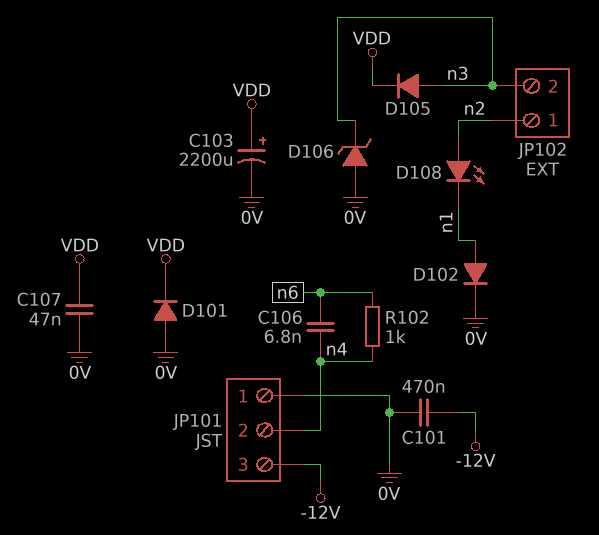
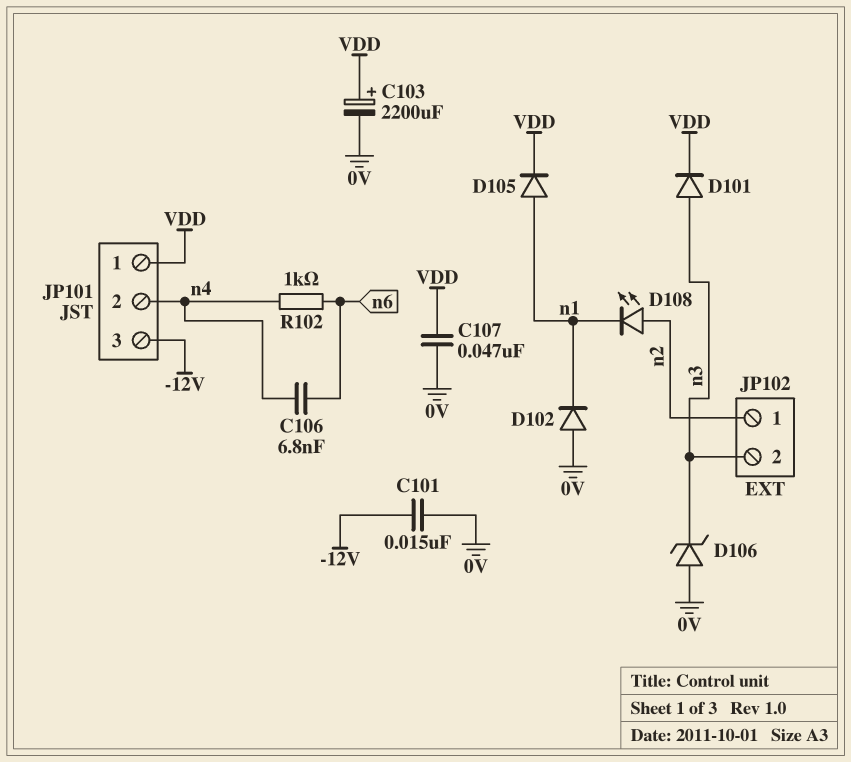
C101: 470nF (-12V, 0V) -> 15nF (-12V, 0V)
D101: diode (A 0V, K VDD) -> diode (A n3, K VDD)
D102: diode (A n1, K 0V) -> diode (A 0V, K n1)
D105: diode (A n3, K VDD) -> diode (A n1, K VDD)
JP101 pin 1: 0V -> VDD

